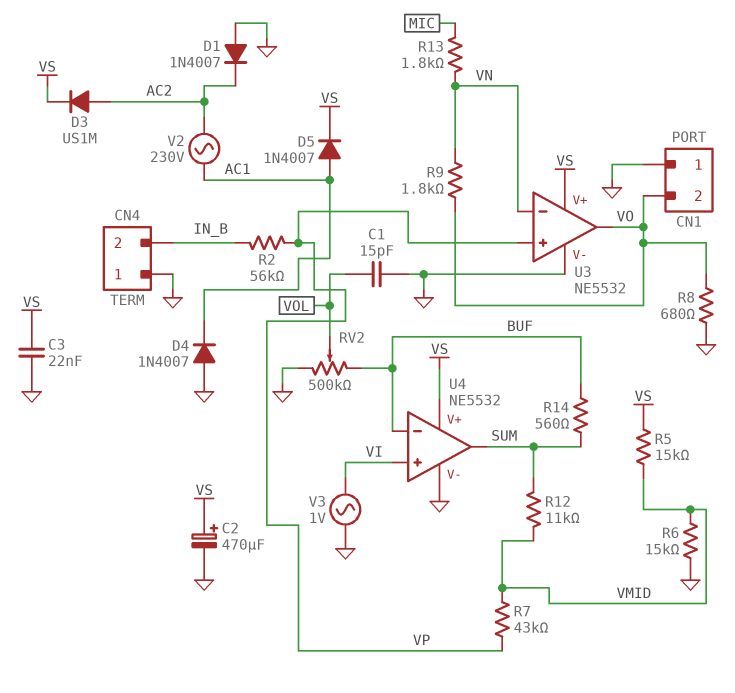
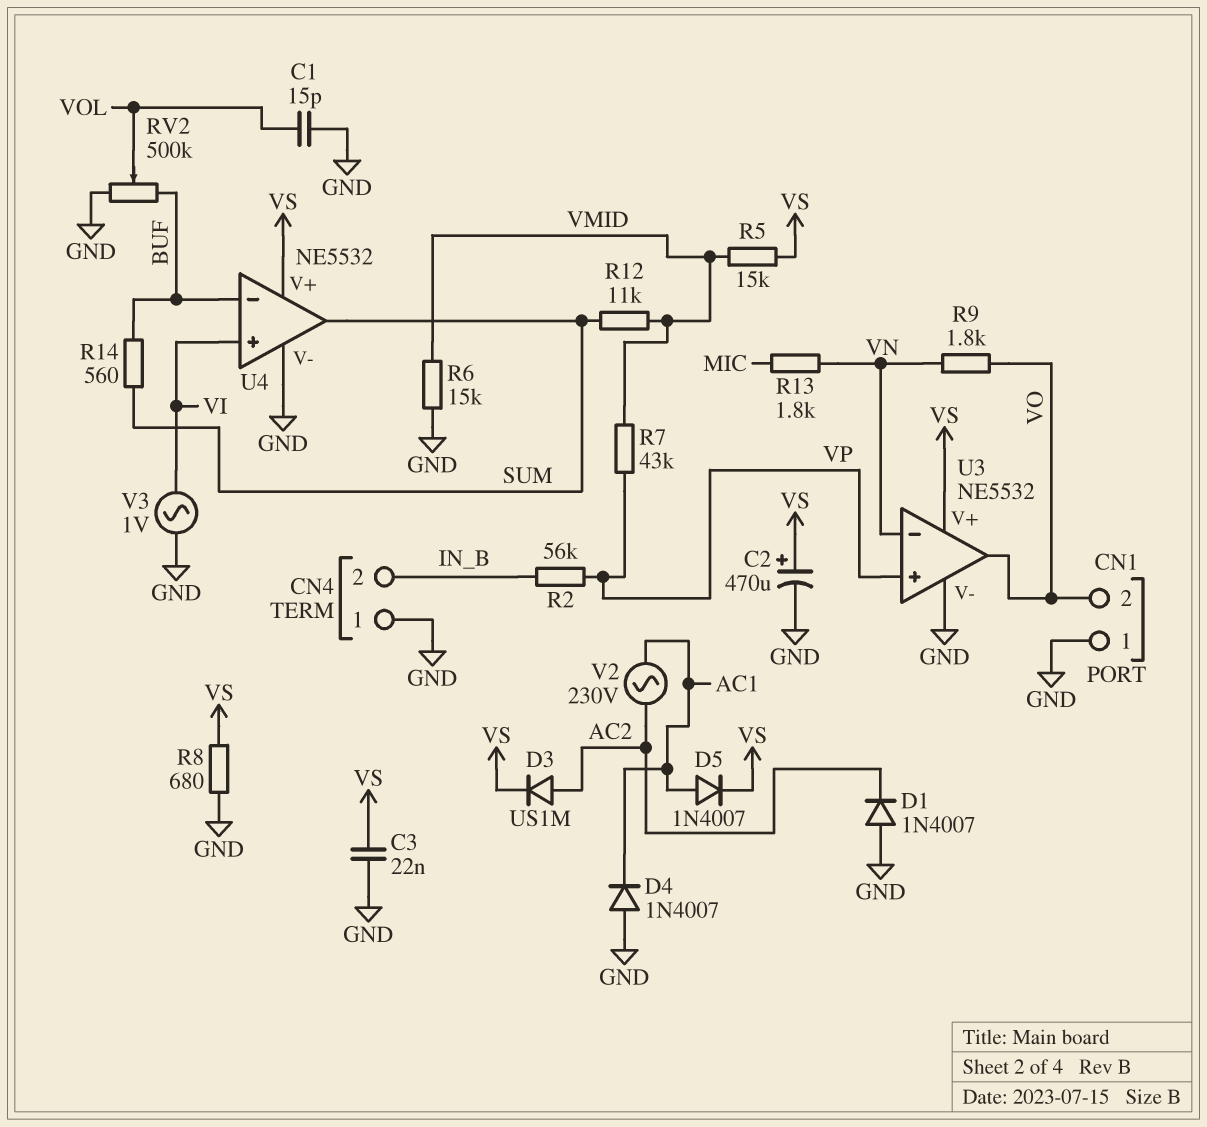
R8: 680 (GND, VO) -> 680 (GND, VS)

